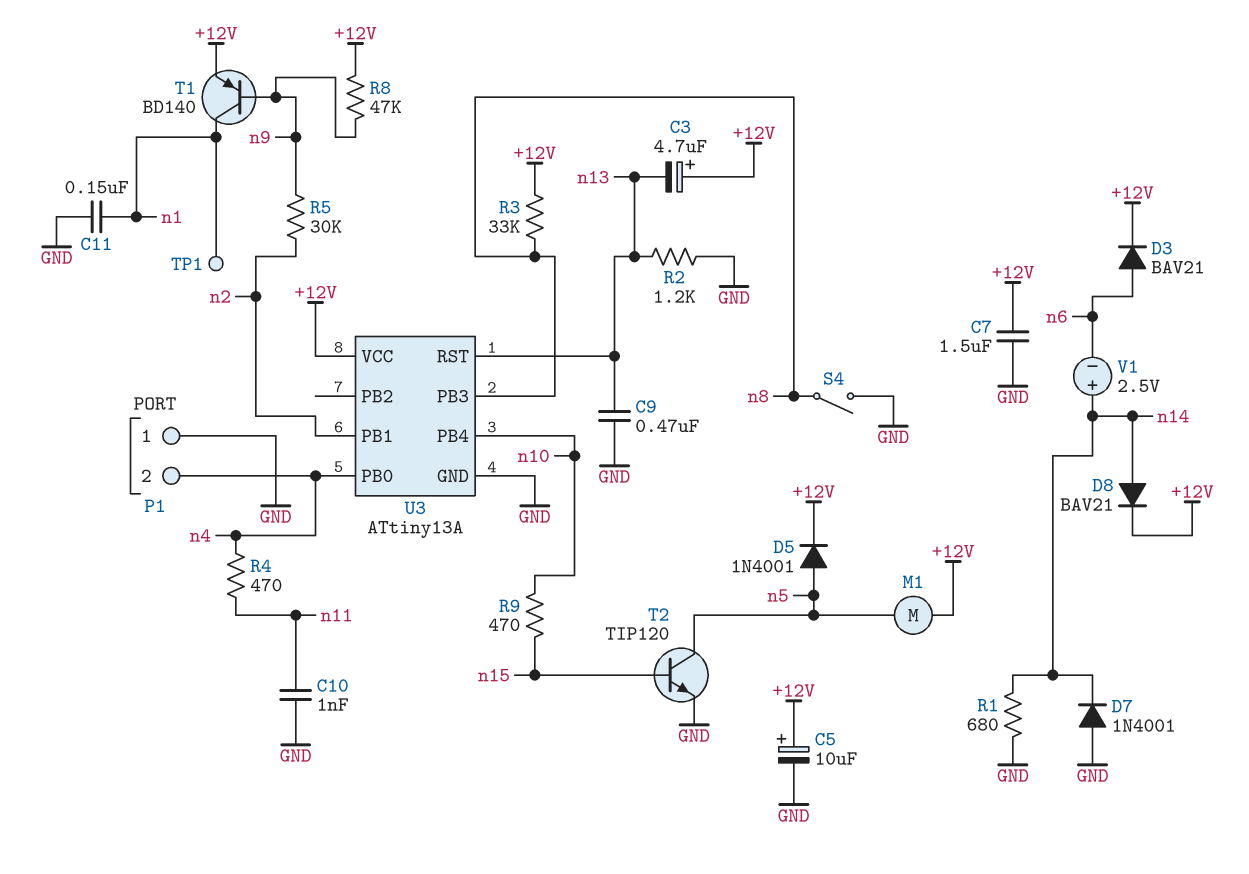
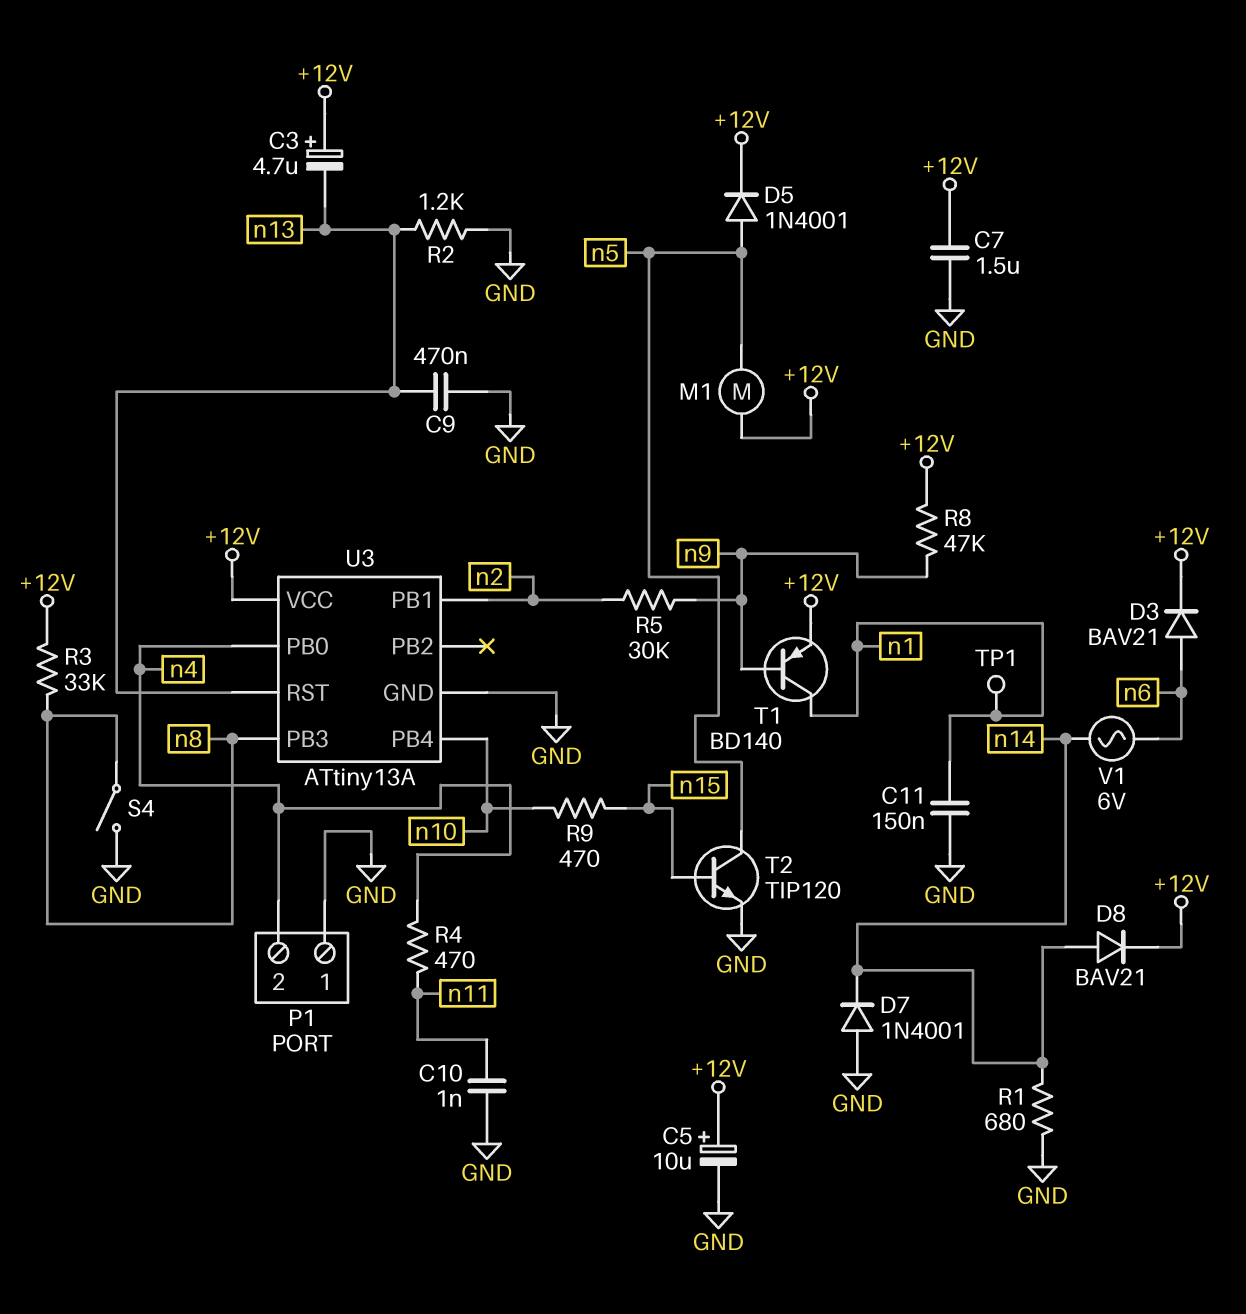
V1: 2.5V (plus n14, minus n6) -> AC 6V (n6, n14)

